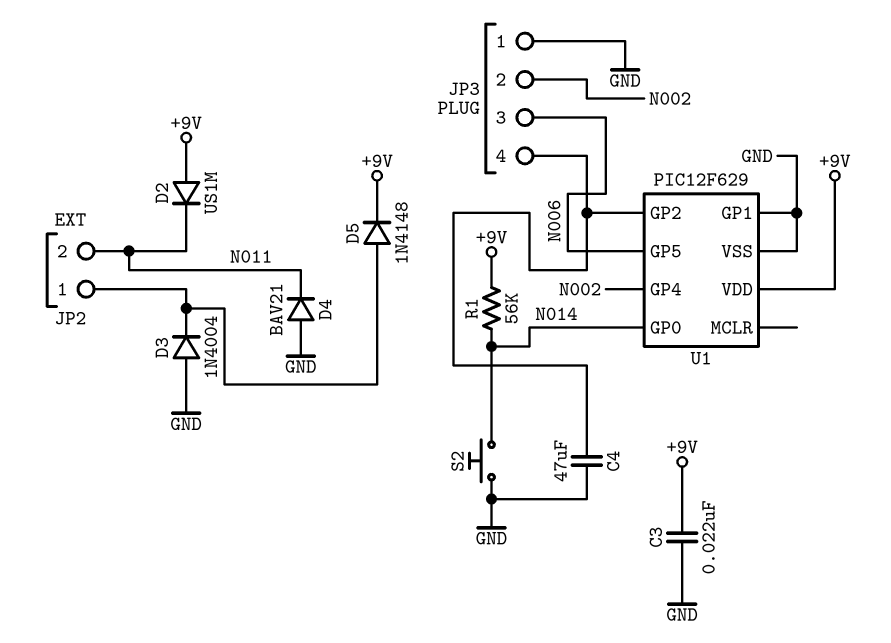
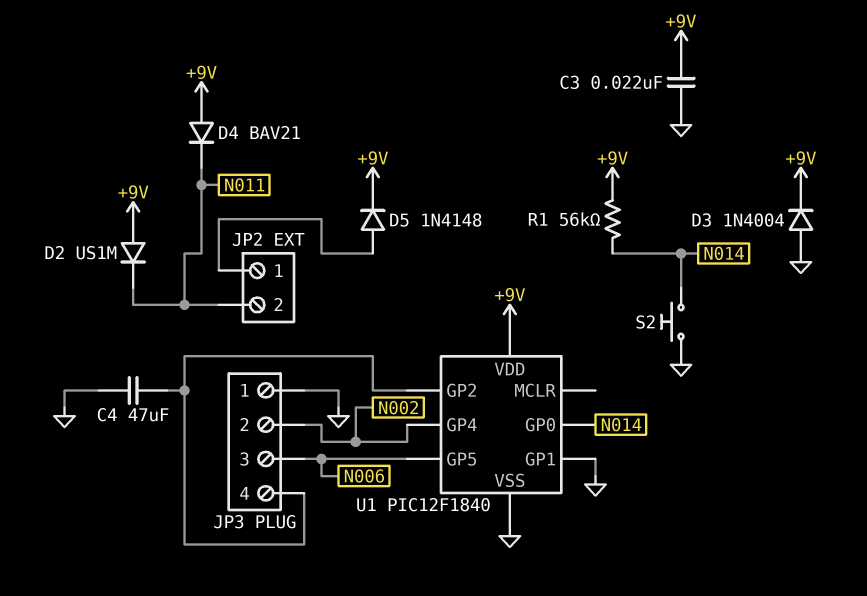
D3: diode 1N4004 (A GND, K JP2/1) -> diode 1N4004 (A GND, K +9V)
D4: diode BAV21 (A GND, K N011) -> diode BAV21 (A +9V, K N011)
U1: PIC12F629 -> PIC12F1840

